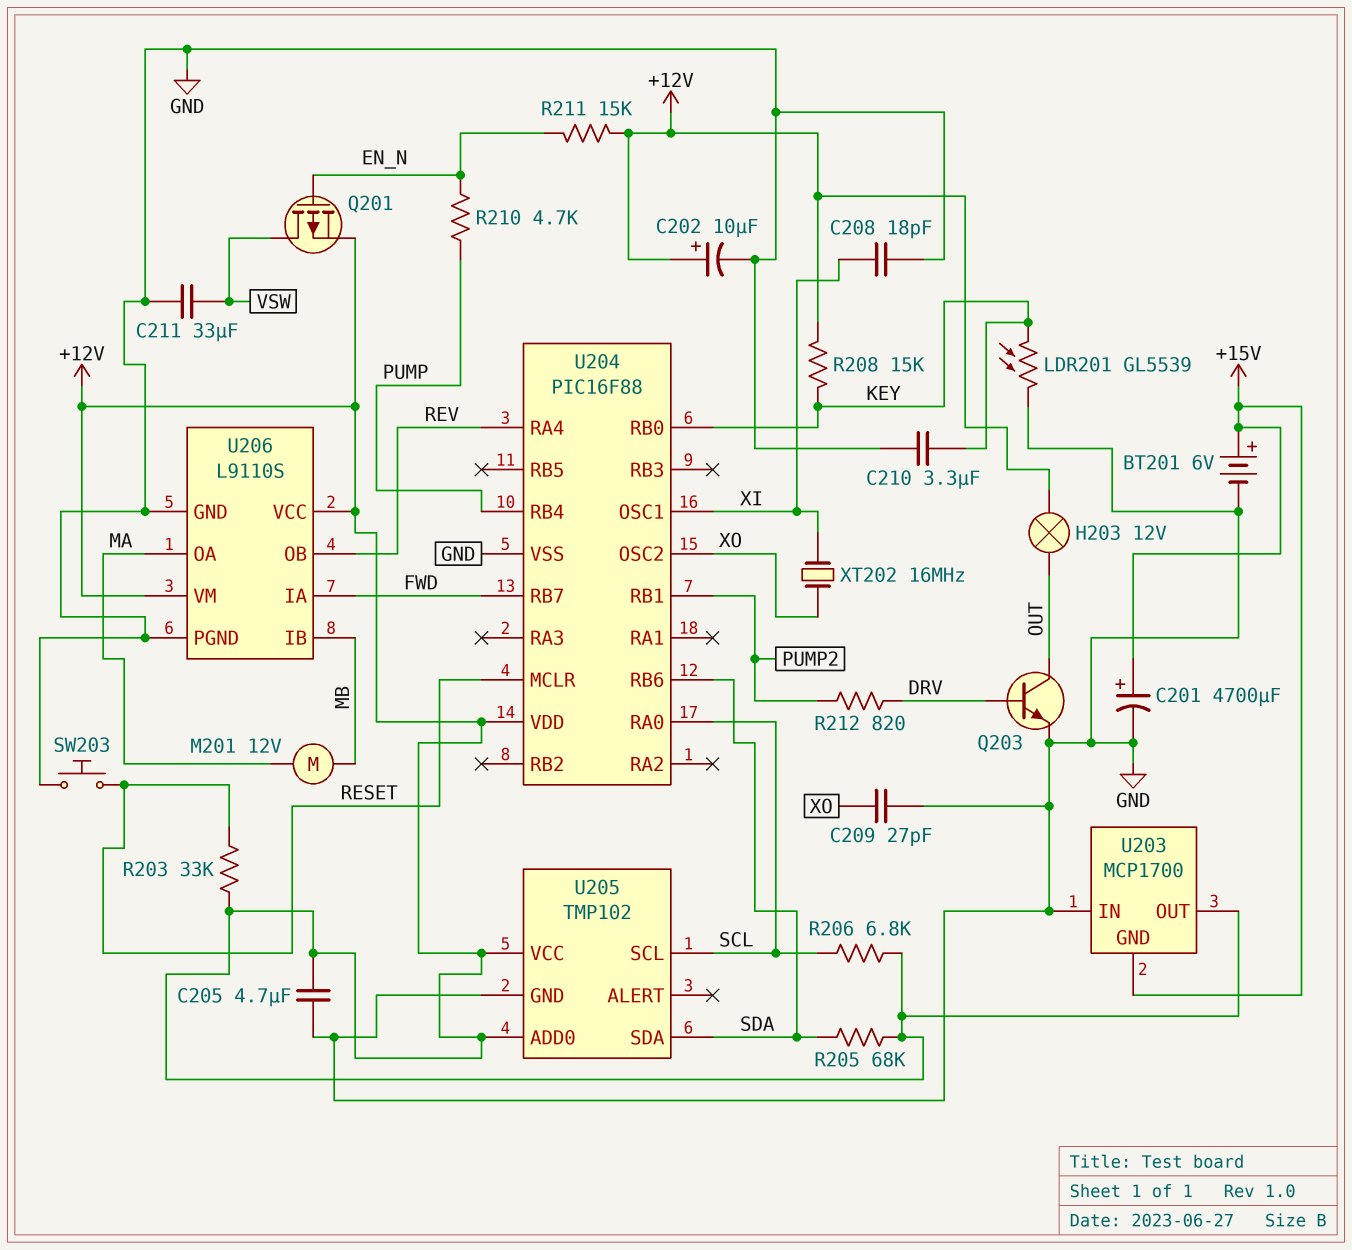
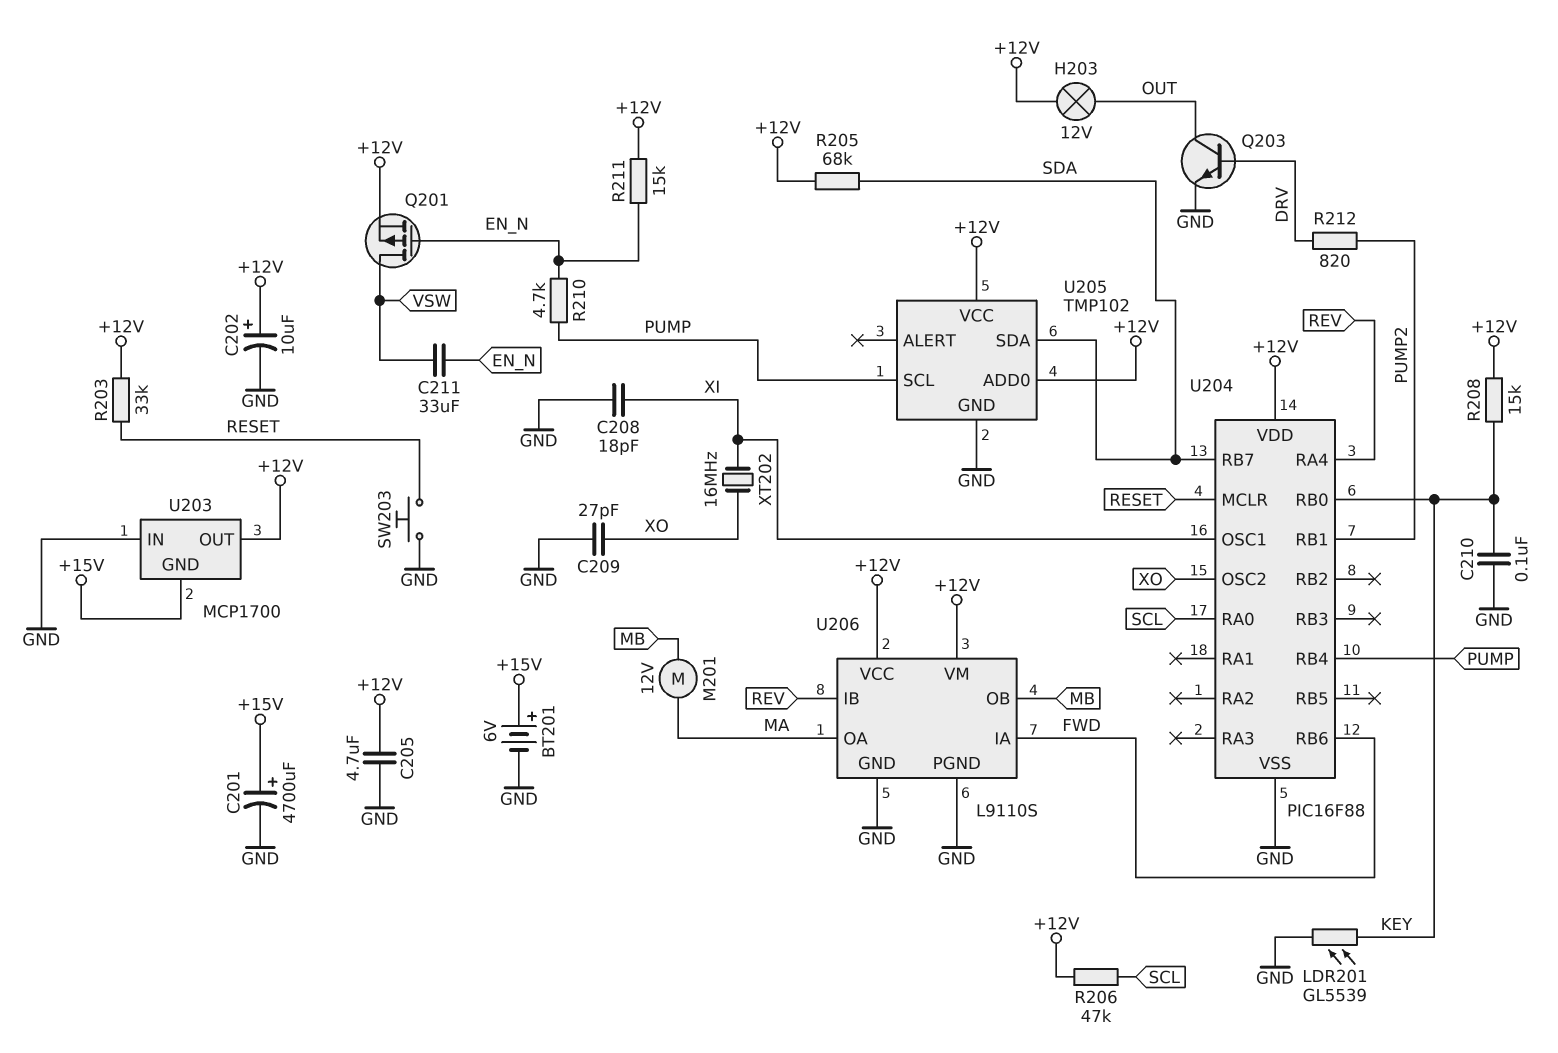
C210: 3.3uF (GND, KEY) -> 100nF (GND, KEY)
C211: 33uF (GND, VSW) -> 33uF (EN_N, VSW)
R206: 6.8k (+12V, SCL) -> 47k (+12V, SCL)
U204 pin RB6: SDA -> FWD
U204 pin RB7: FWD -> SDA
U205 pin SCL: SCL -> PUMP
U206 pin IB: MB -> REV
U206 pin OB: REV -> MB

